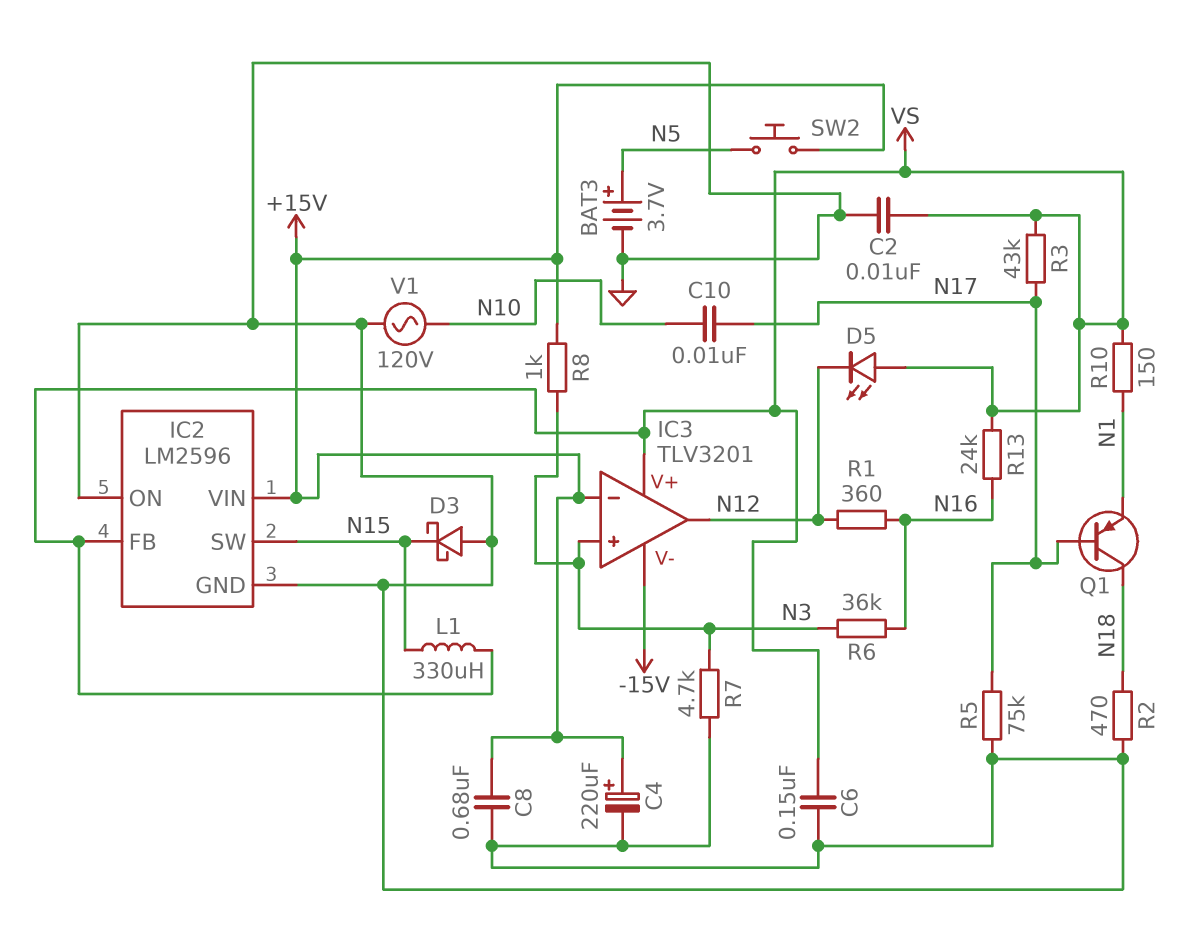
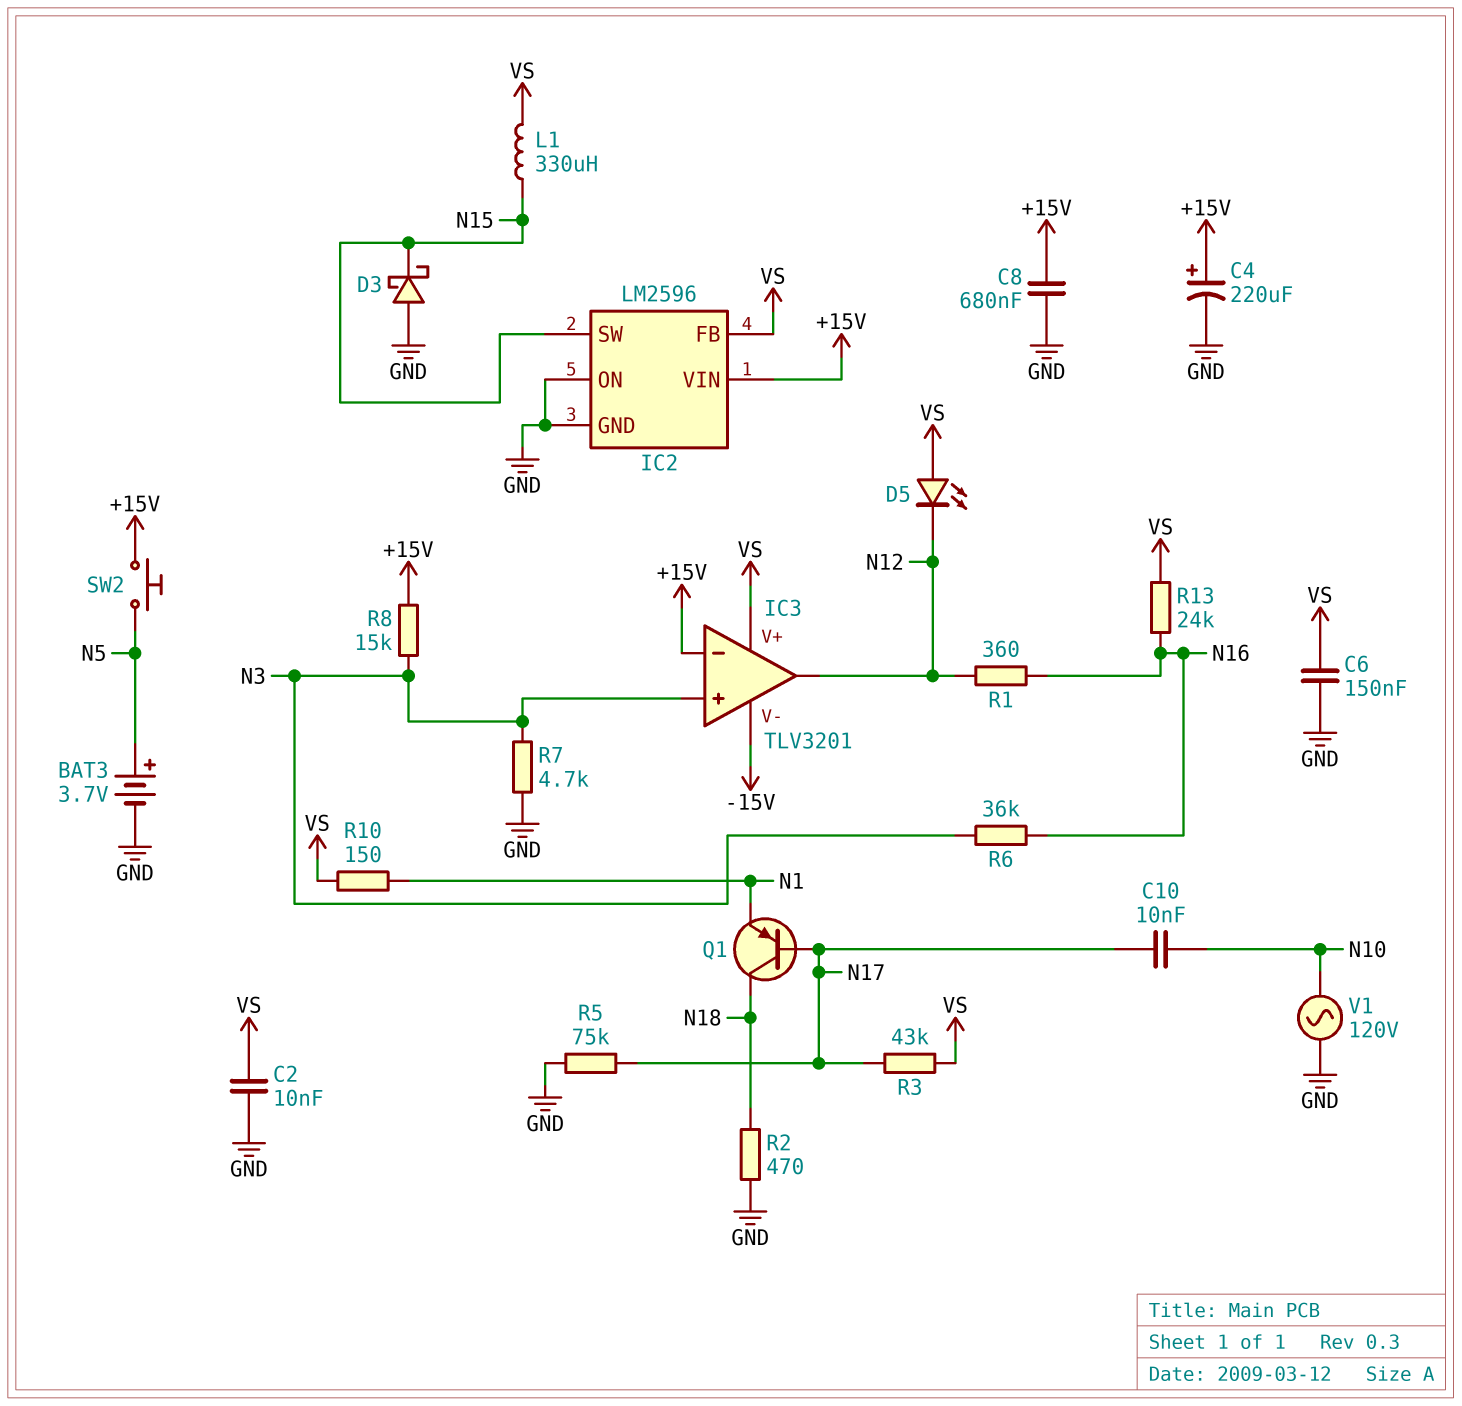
R8: 1k (+15V, N3) -> 15k (+15V, N3)

